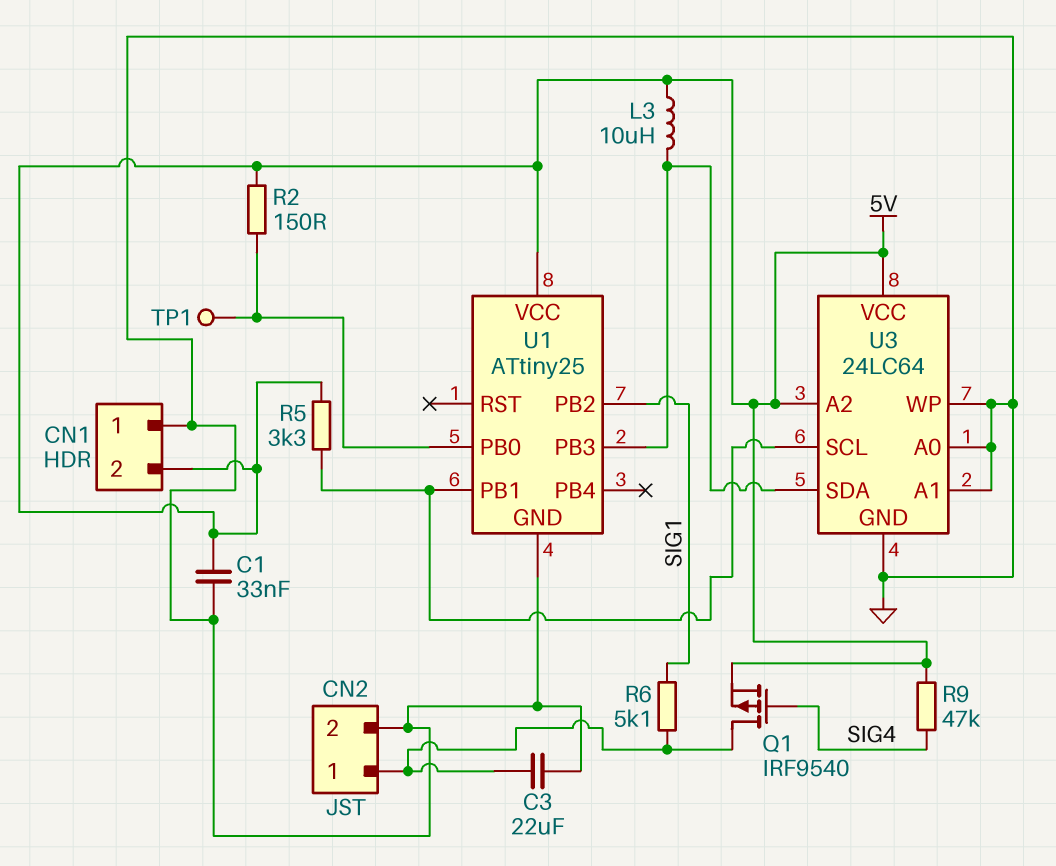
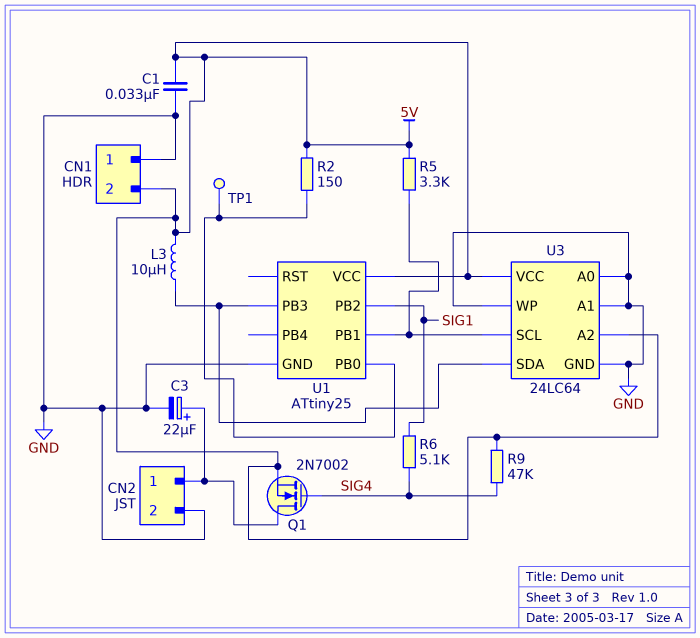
C3: 22uF (CN2/1, GND) -> 22uF (plus CN2/1, minus GND)
Q1: PMOS IRF9540 (G SIG4, D CN2/1, S 5V) -> NMOS 2N7002 (G SIG4, D CN2/1, S 5V)
R6: 5.1k (CN2/1, SIG1) -> 5.1k (SIG1, SIG4)

